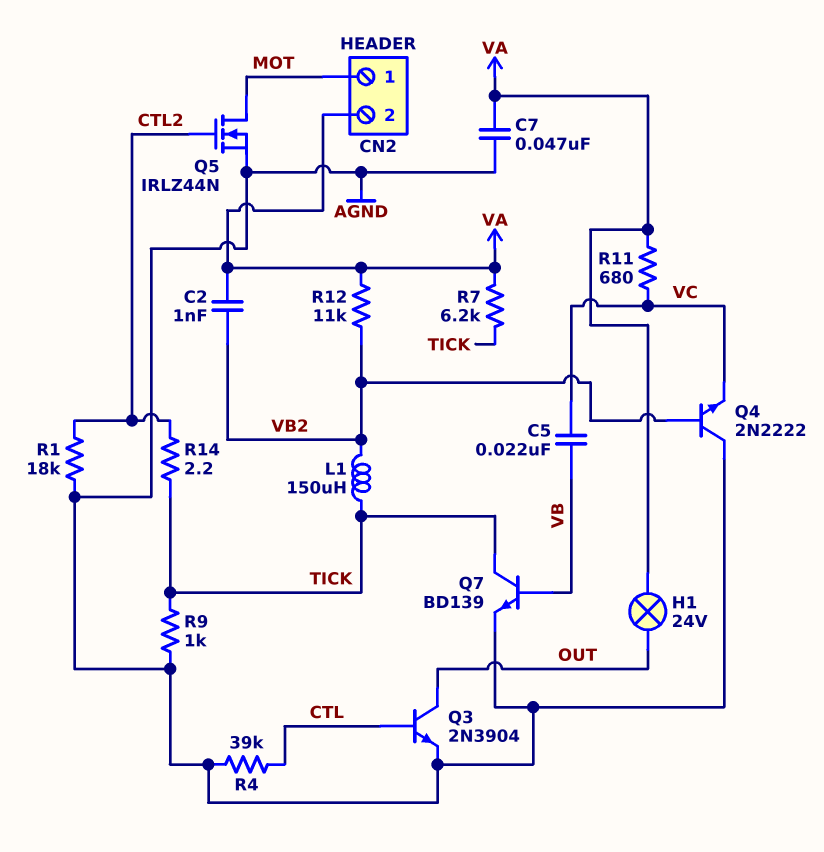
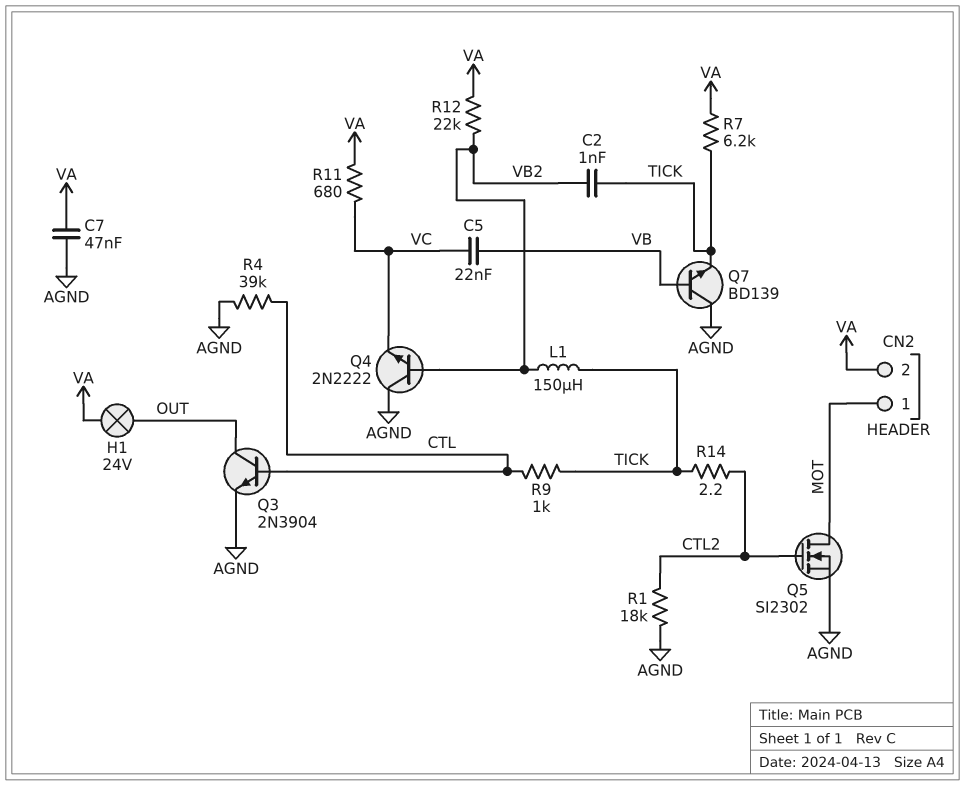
C2: 1nF (VA, VB2) -> 1nF (TICK, VB2)
Q5: NMOS IRLZ44N (G CTL2, D MOT, S AGND) -> NMOS SI2302 (G CTL2, D MOT, S AGND)
Q7: NPN BD139 (B VB, C TICK, E AGND) -> NPN BD139 (B VB, C AGND, E TICK)
R9: 1k (AGND, TICK) -> 1k (CTL, TICK)
R12: 11k (VA, VB2) -> 22k (VA, VB2)

